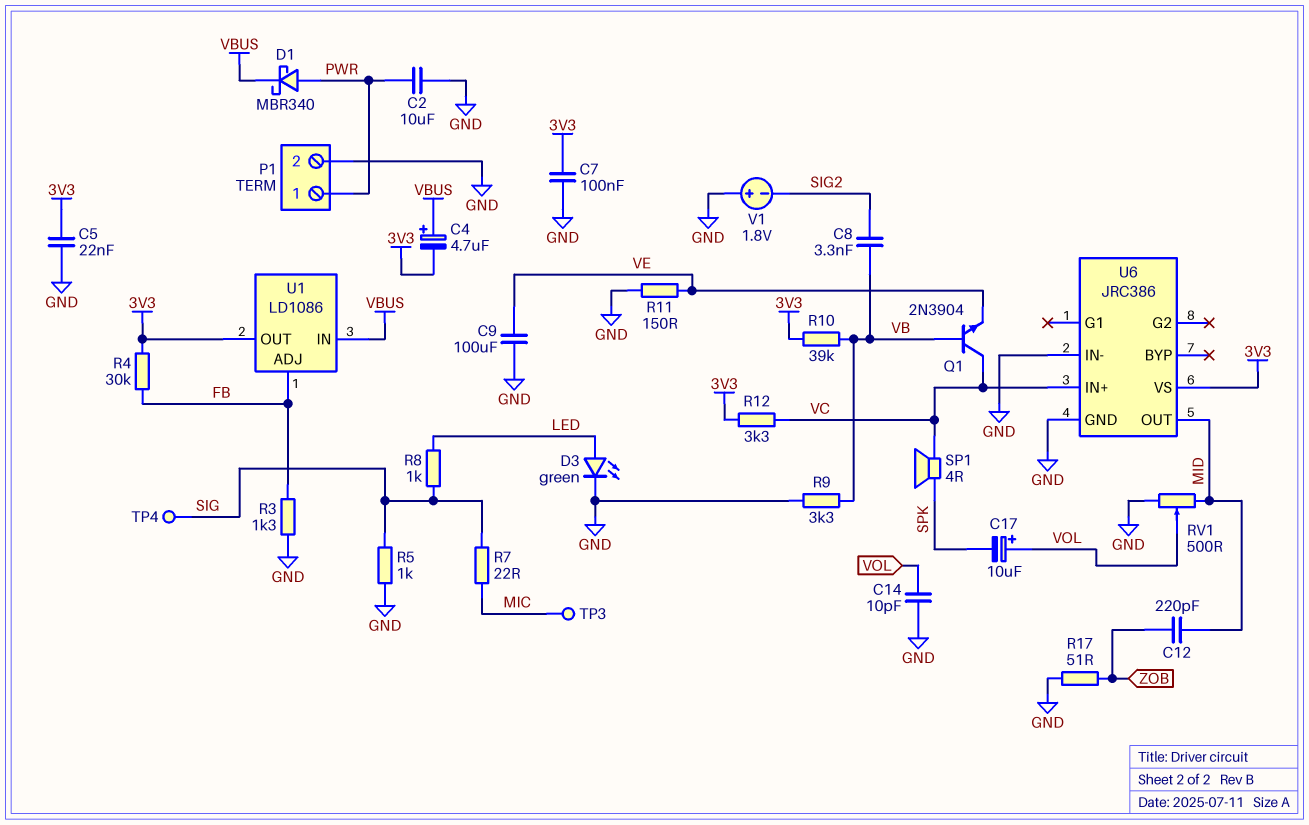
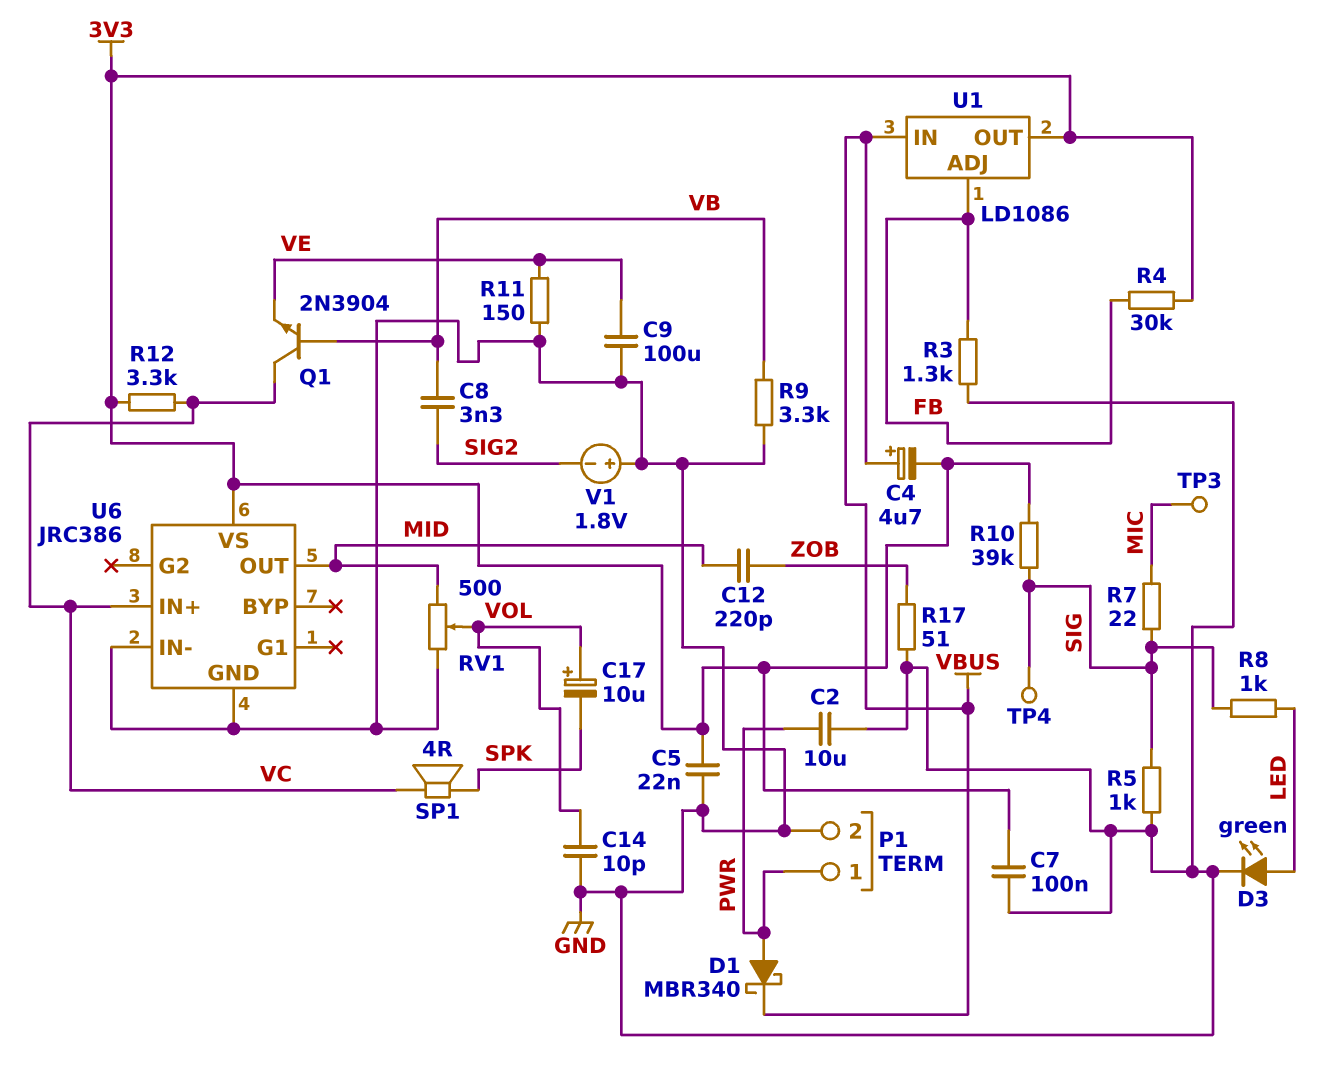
R10: 39k (3V3, VB) -> 39k (3V3, SIG)

